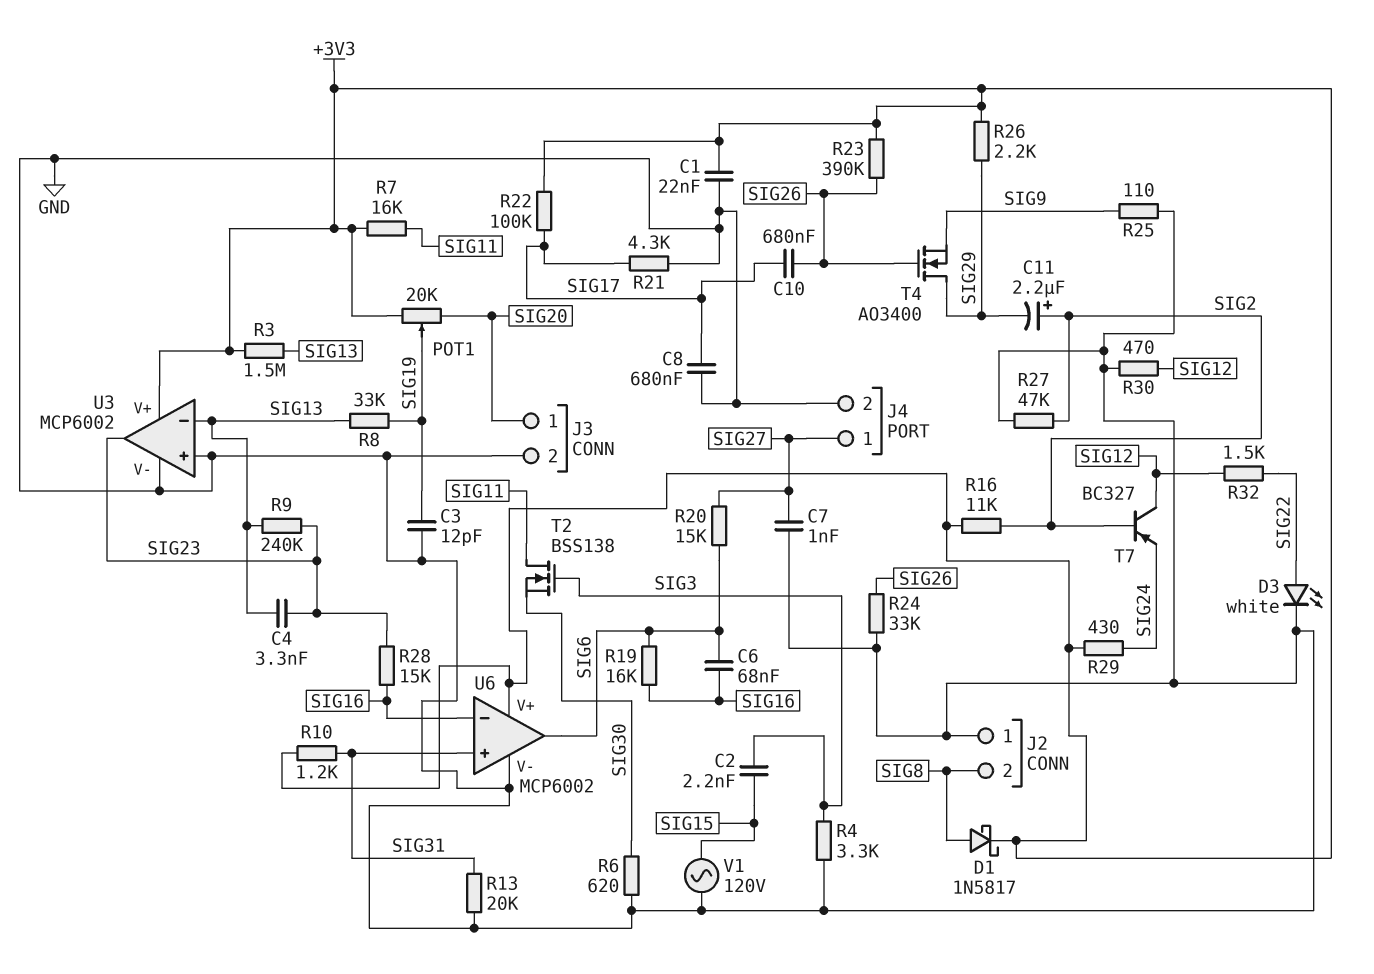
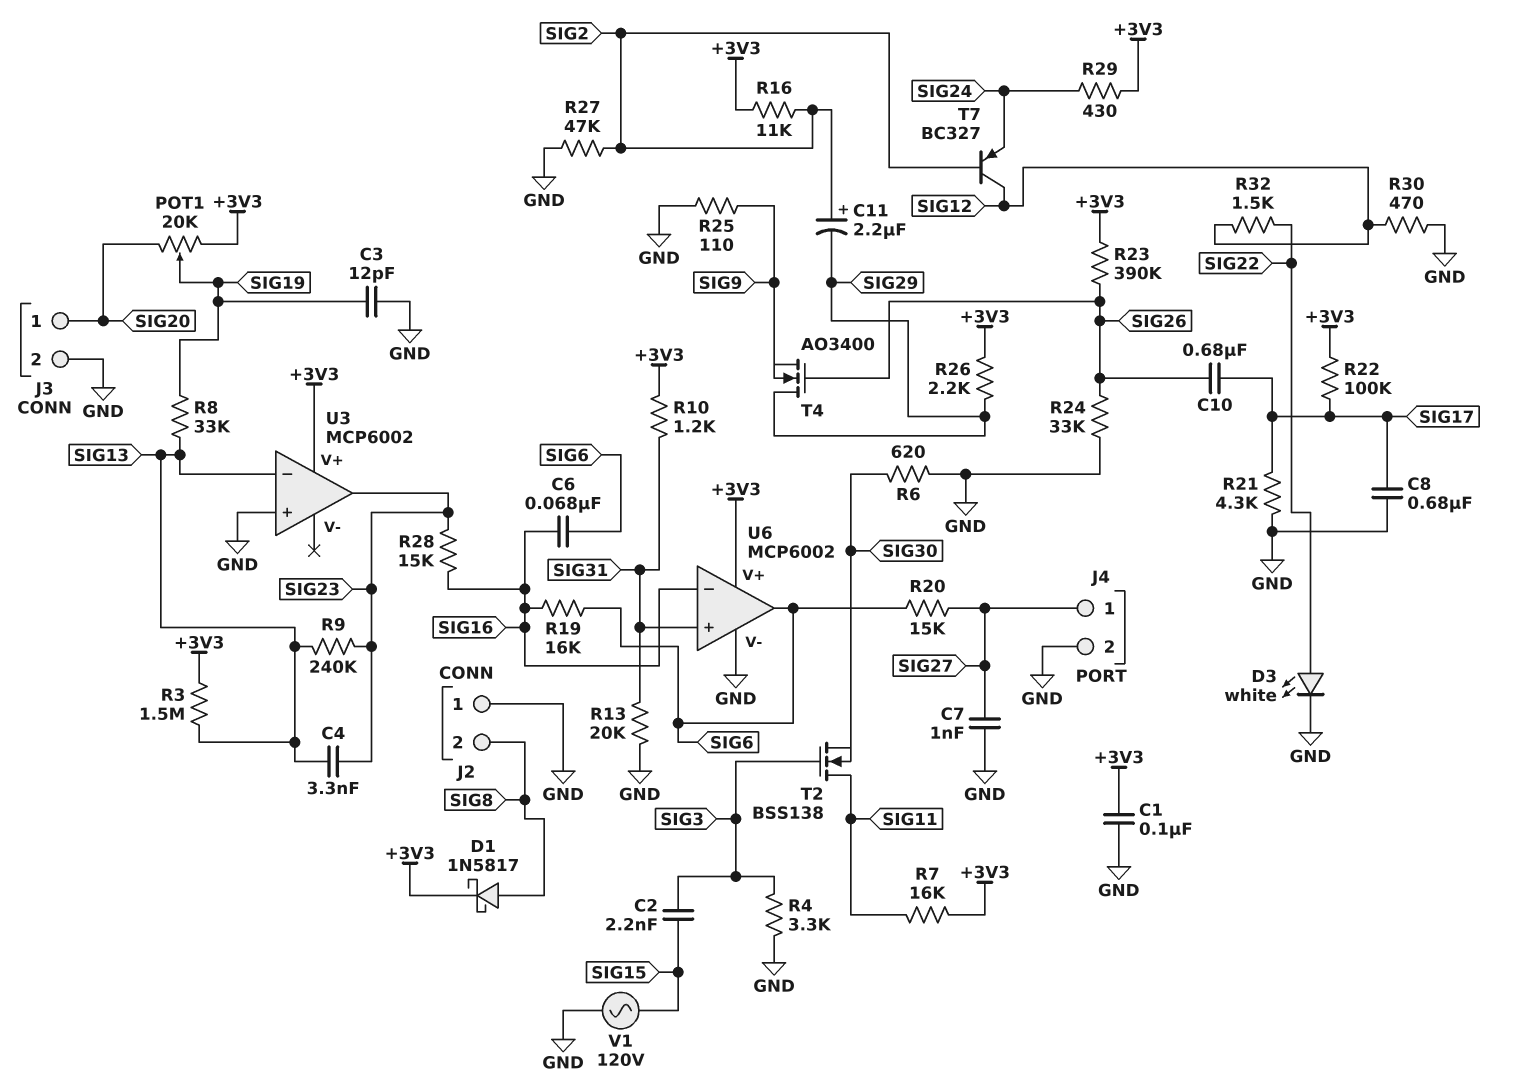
C1: 22nF (+3V3, GND) -> 100nF (+3V3, GND)
U3 pin V-: GND -> none

